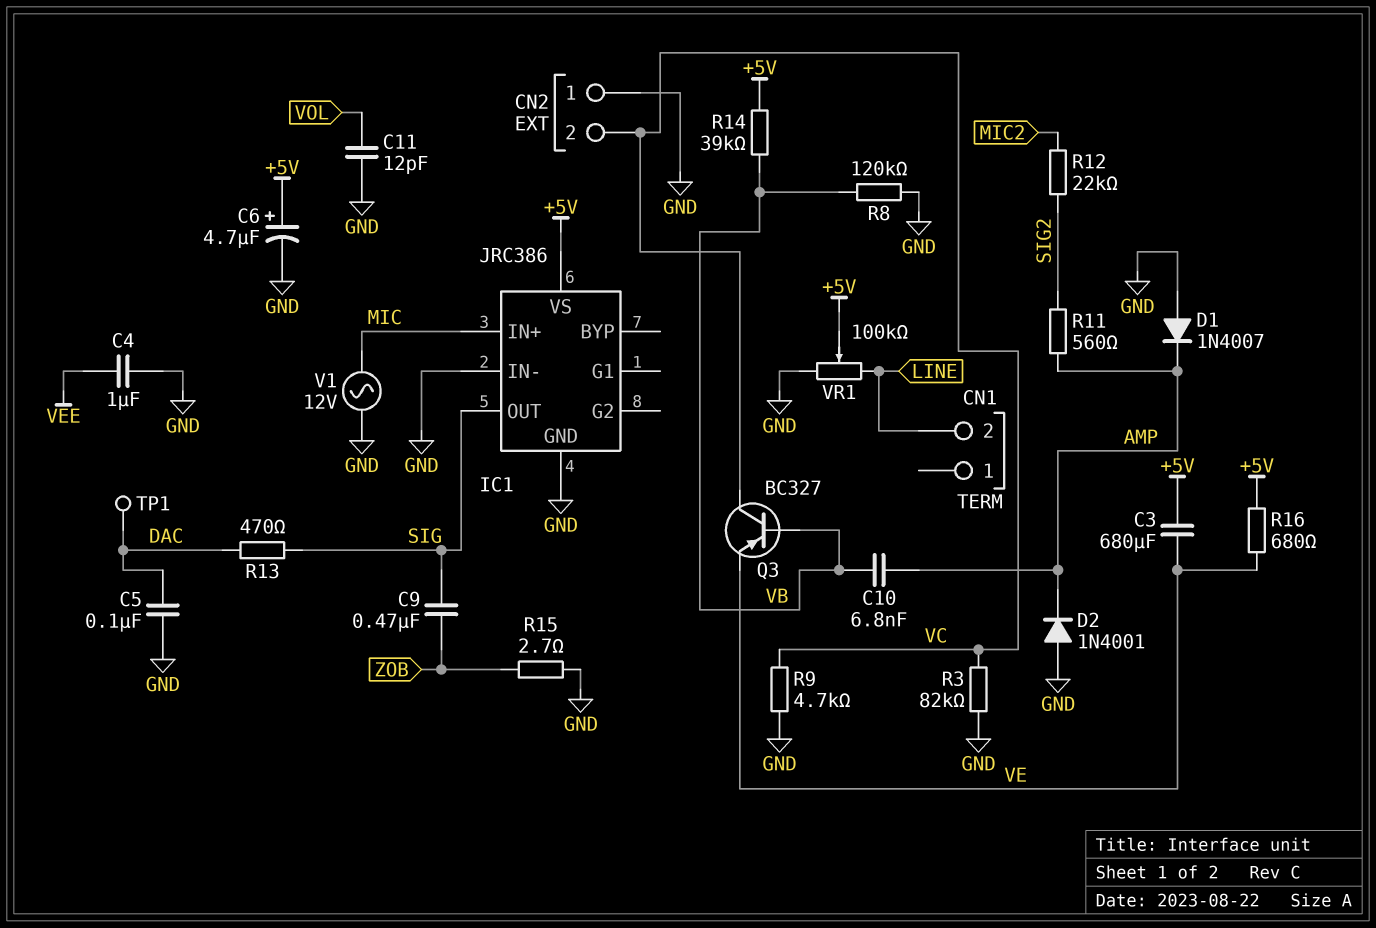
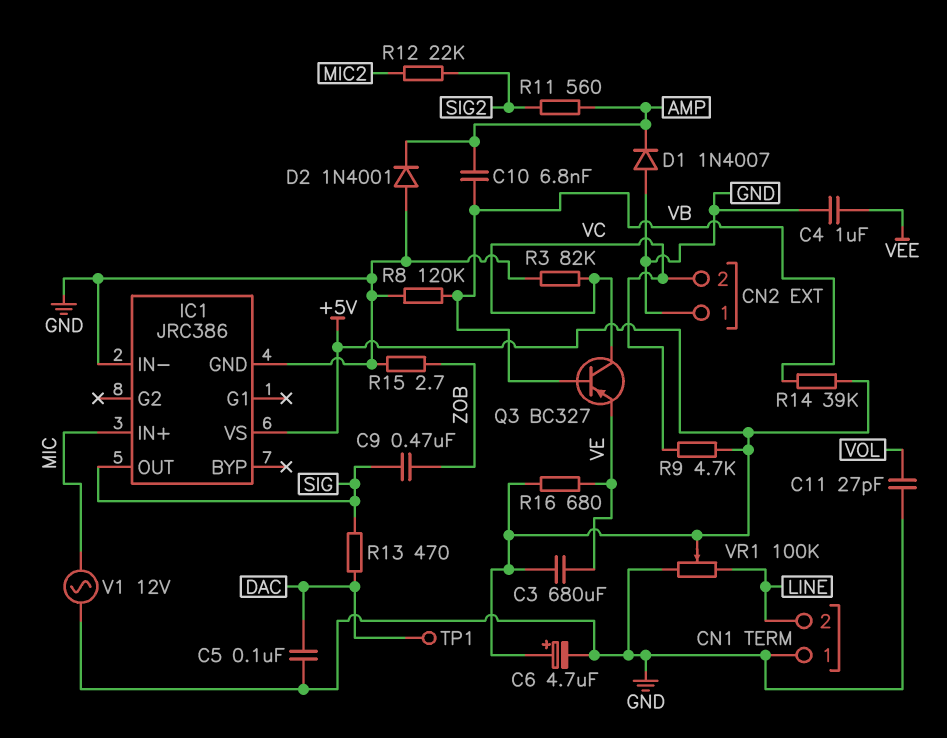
C11: 12pF (GND, VOL) -> 27pF (GND, VOL)
CN1 pin 1: none -> GND
R9: 4.7k (GND, VC) -> 4.7k (+5V, VC)

